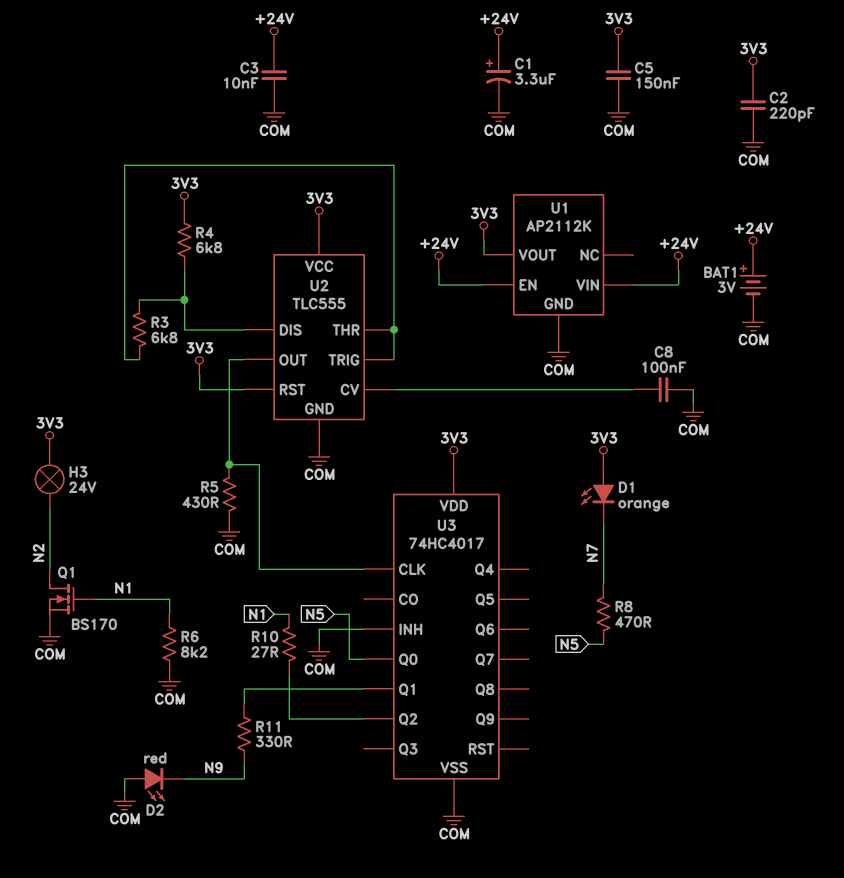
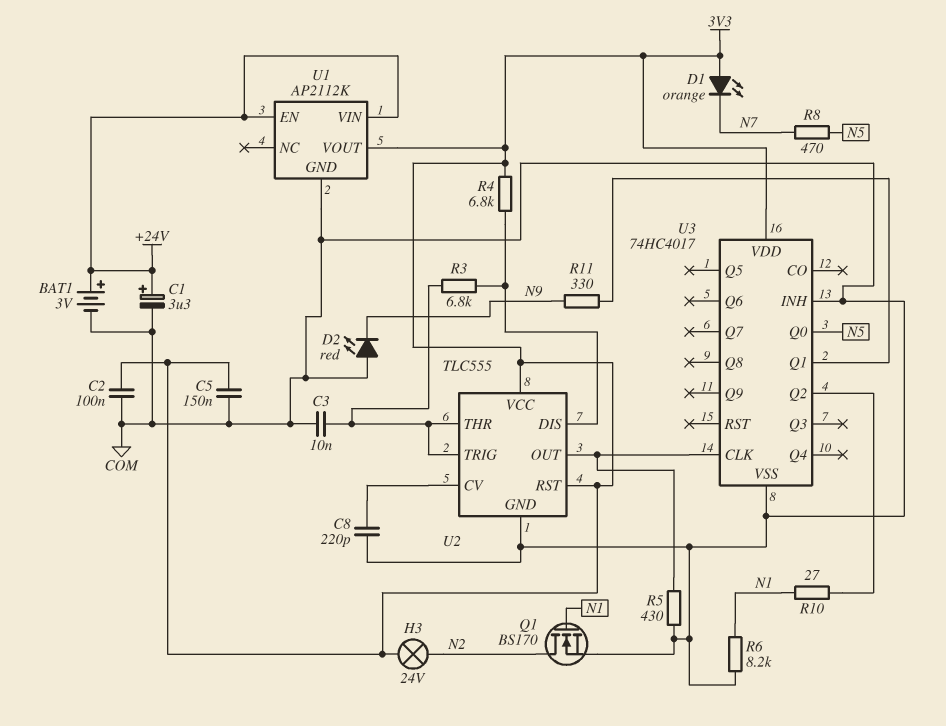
C2: 220pF (3V3, COM) -> 100nF (3V3, COM)
C3: 10nF (+24V, COM) -> 10nF (COM, U2/THR)
C8: 100nF (COM, U2/CV) -> 220pF (COM, U2/CV)

